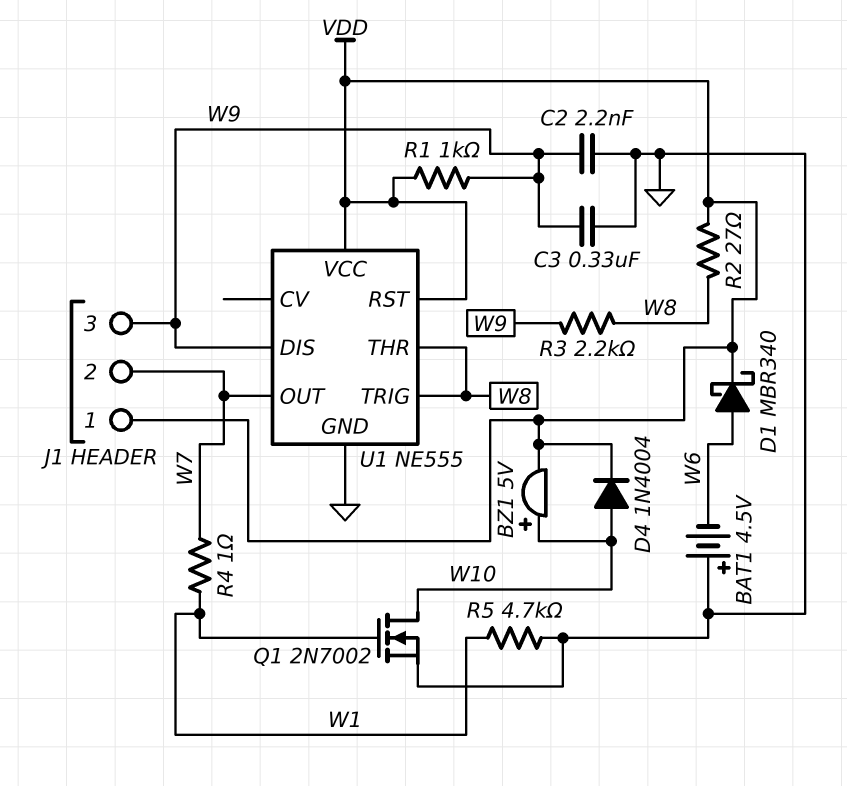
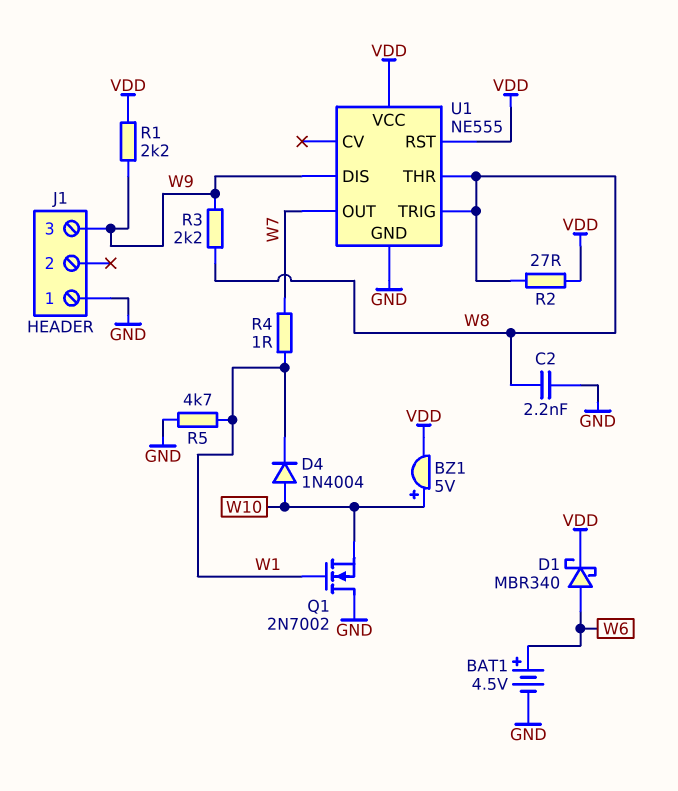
BAT1: 4.5V (plus GND, minus W6) -> 4.5V (plus W6, minus GND)
C2: 2.2nF (GND, W9) -> 2.2nF (GND, W8)
C3: 330nF (GND, W9) -> none
D4: diode 1N4004 (A W10, K VDD) -> diode 1N4004 (A W10, K W1)
J1 pin 1: VDD -> GND
J1 pin 2: W7 -> none
Q1: NMOS 2N7002 (G W1, D W10, S GND) -> NMOS 2N7002 (G W1, D GND, S W10)
R1: 1k (VDD, W9) -> 2.2k (VDD, W9)

